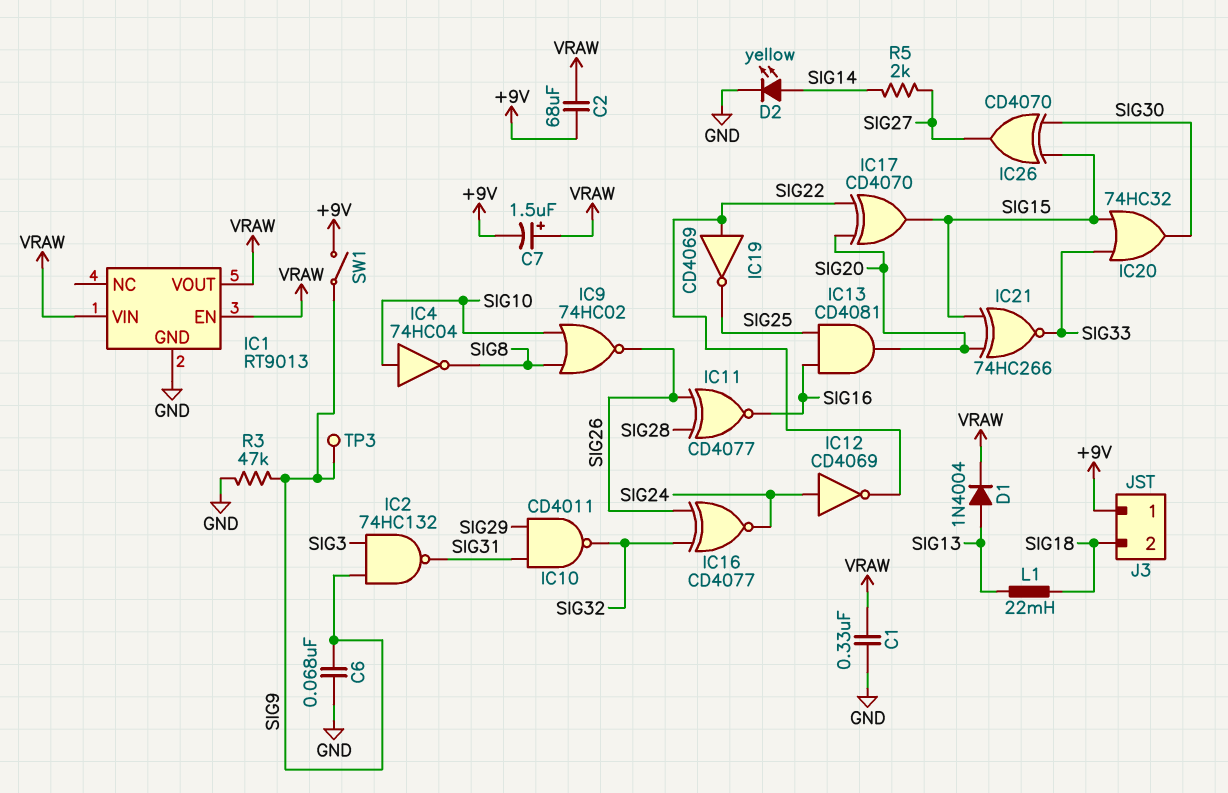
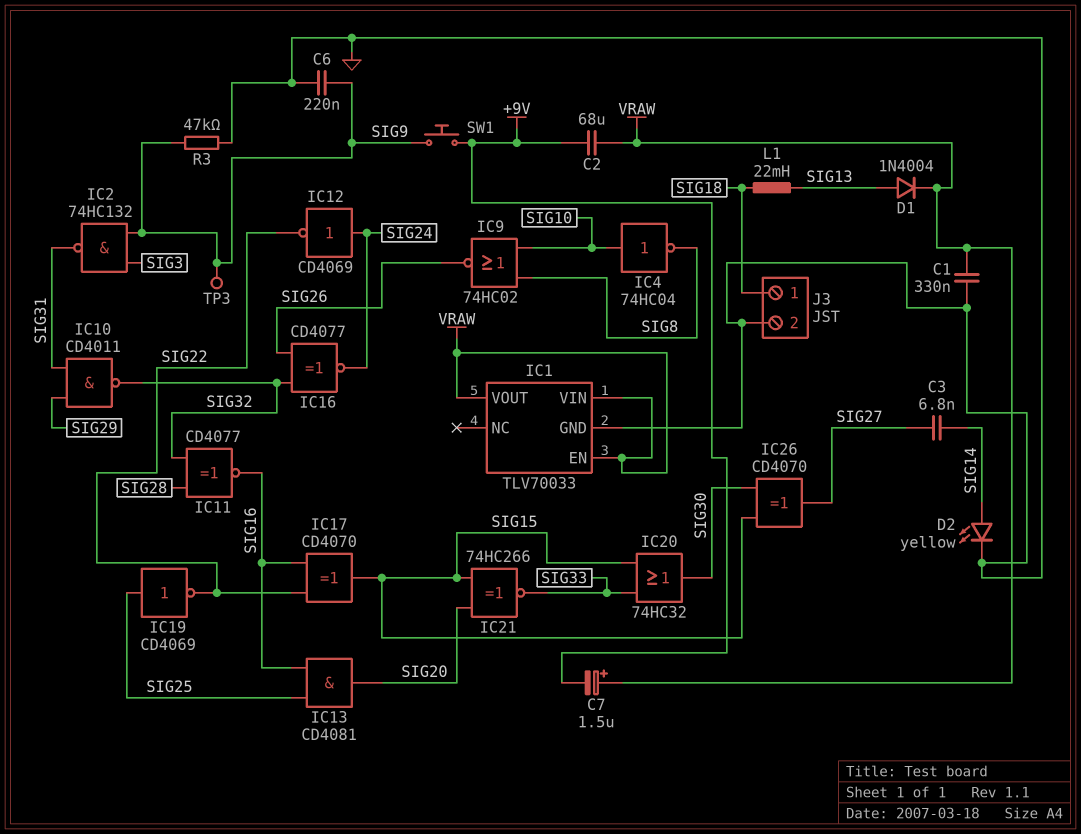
C3: none -> 6.8nF (SIG14, SIG27)
C6: 68nF (GND, SIG9) -> 220nF (GND, SIG9)
IC1: RT9013 -> TLV70033
IC11: XNOR CD4077 (in SIG26, in SIG28, out SIG16) -> XNOR CD4077 (in SIG28, in SIG32, out SIG16)
IC17: XOR CD4070 (in SIG20, in SIG22, out SIG15) -> XOR CD4070 (in SIG16, in SIG22, out SIG15)
IC19: NOT CD4069 (in SIG22, out SIG25) -> NOT CD4069 (in SIG25, out SIG22)
J3 pin 1: +9V -> SIG18
J3 pin 2: SIG18 -> GND
R5: 2k (SIG14, SIG27) -> none
SW1: switch (+9V, SIG9) -> button (+9V, SIG9)

